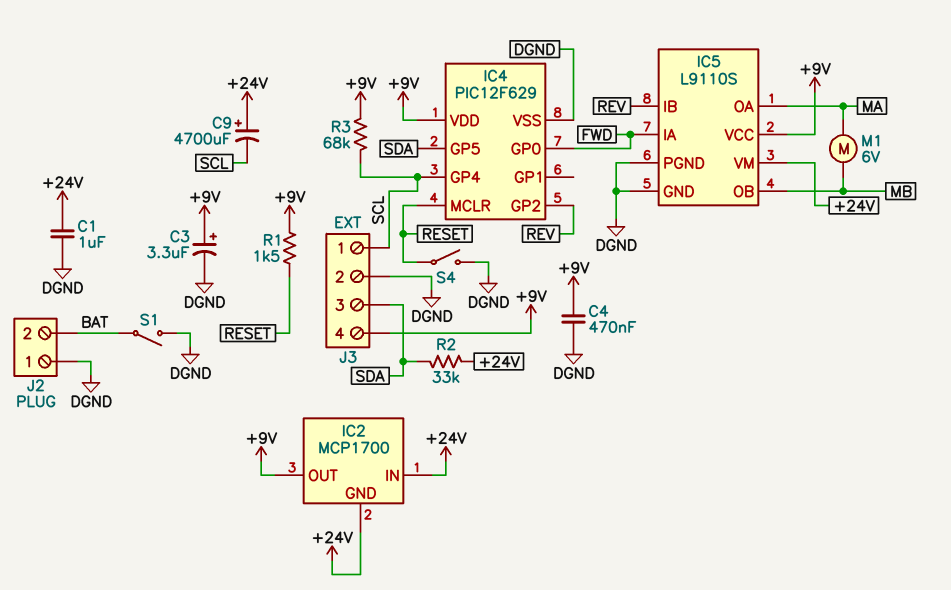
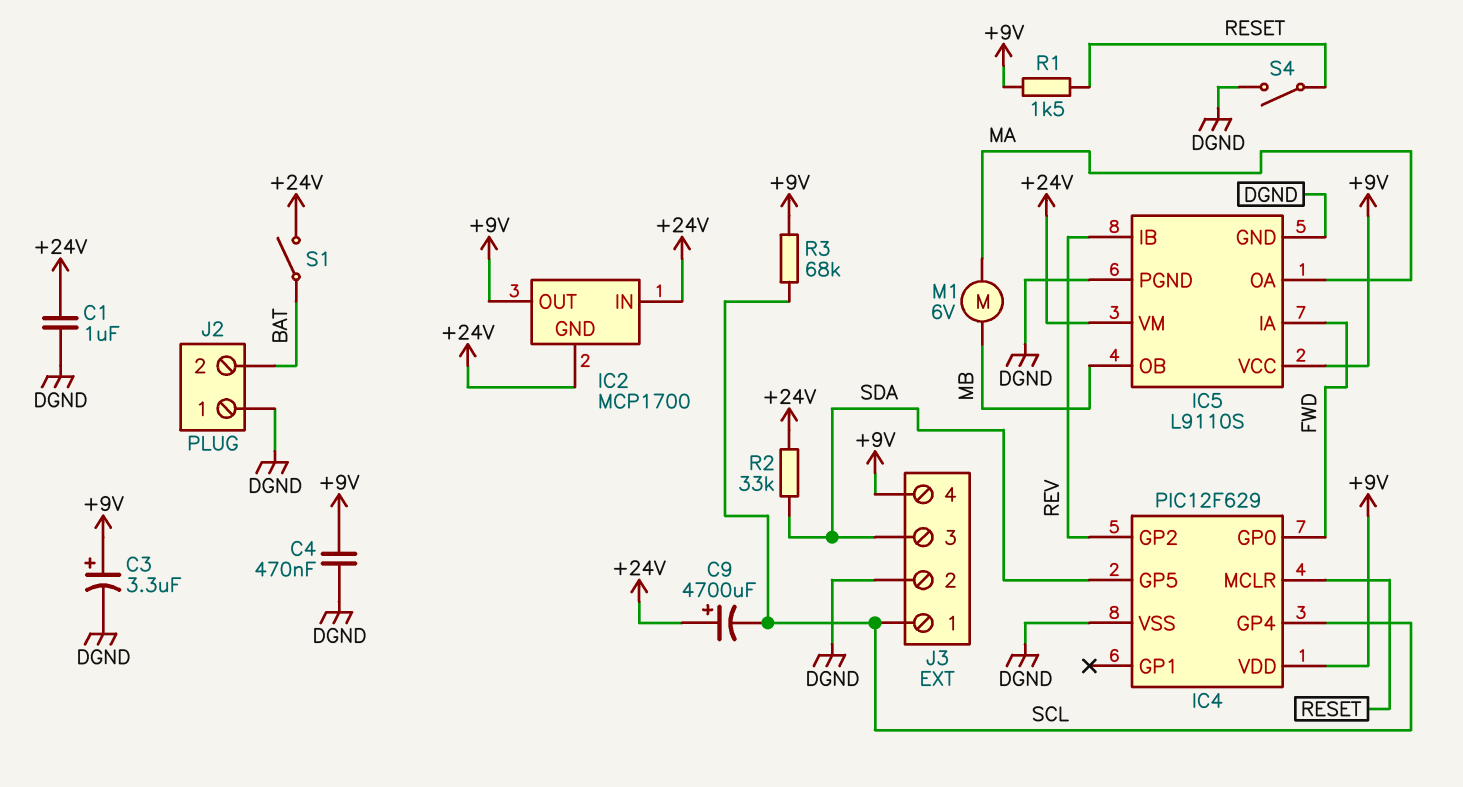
S1: switch (BAT, DGND) -> switch (+24V, BAT)

